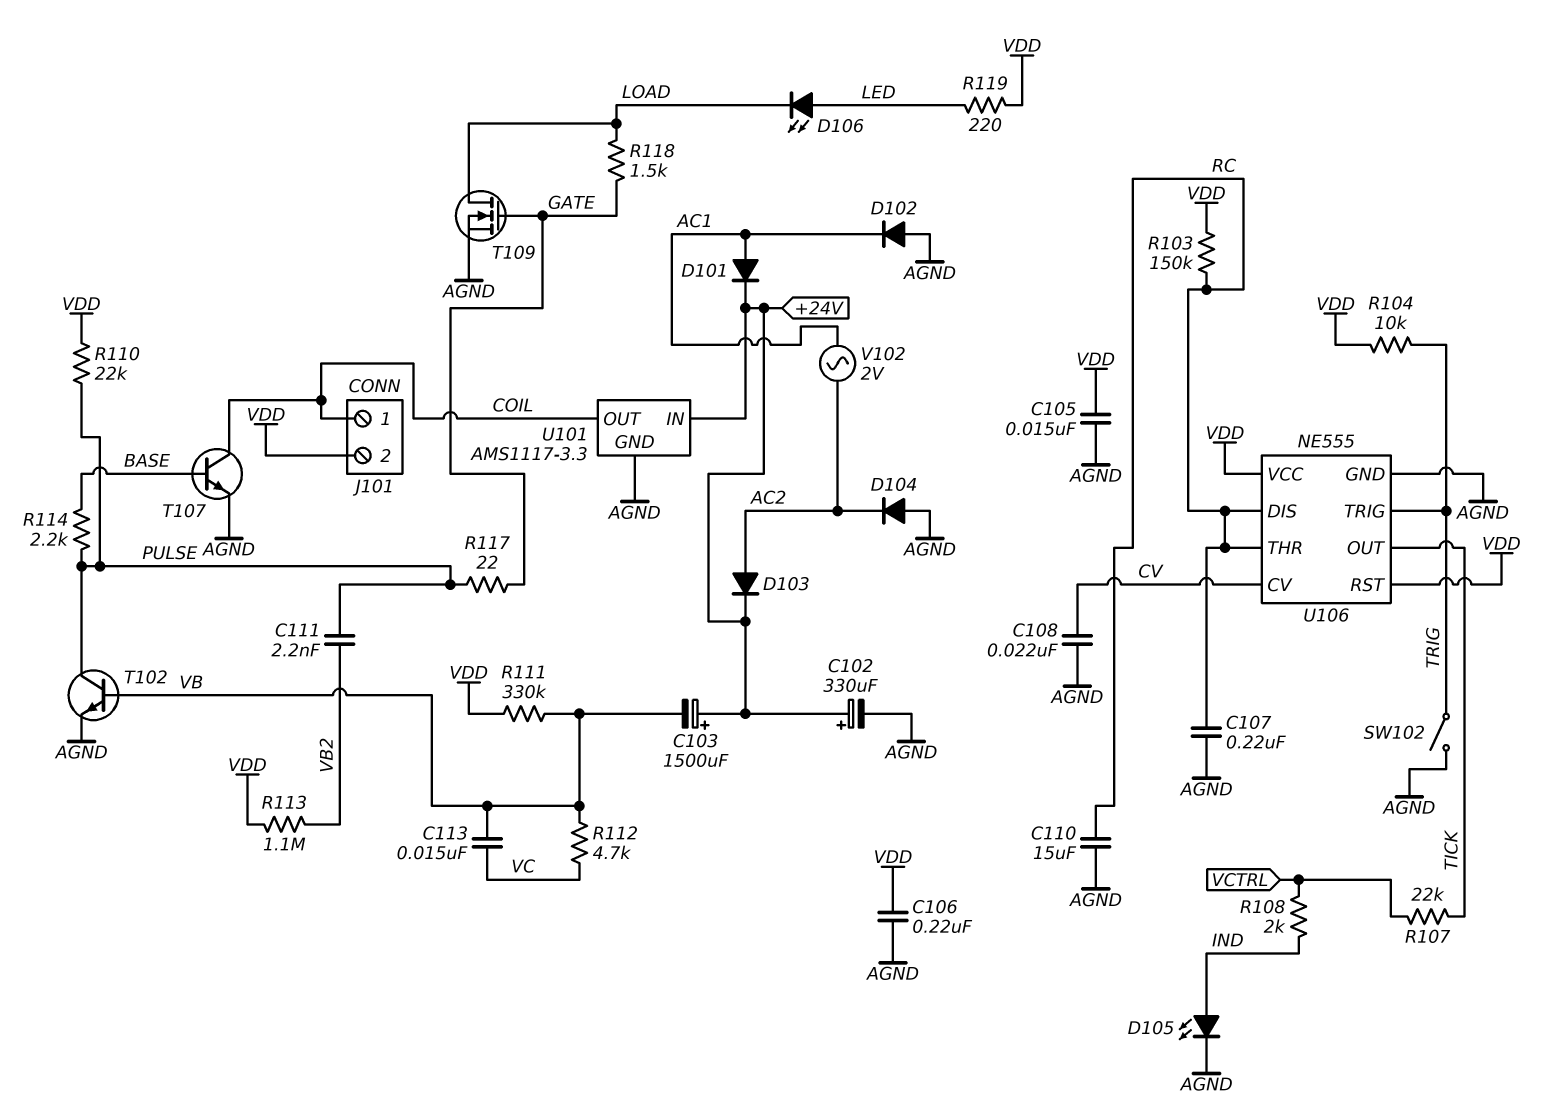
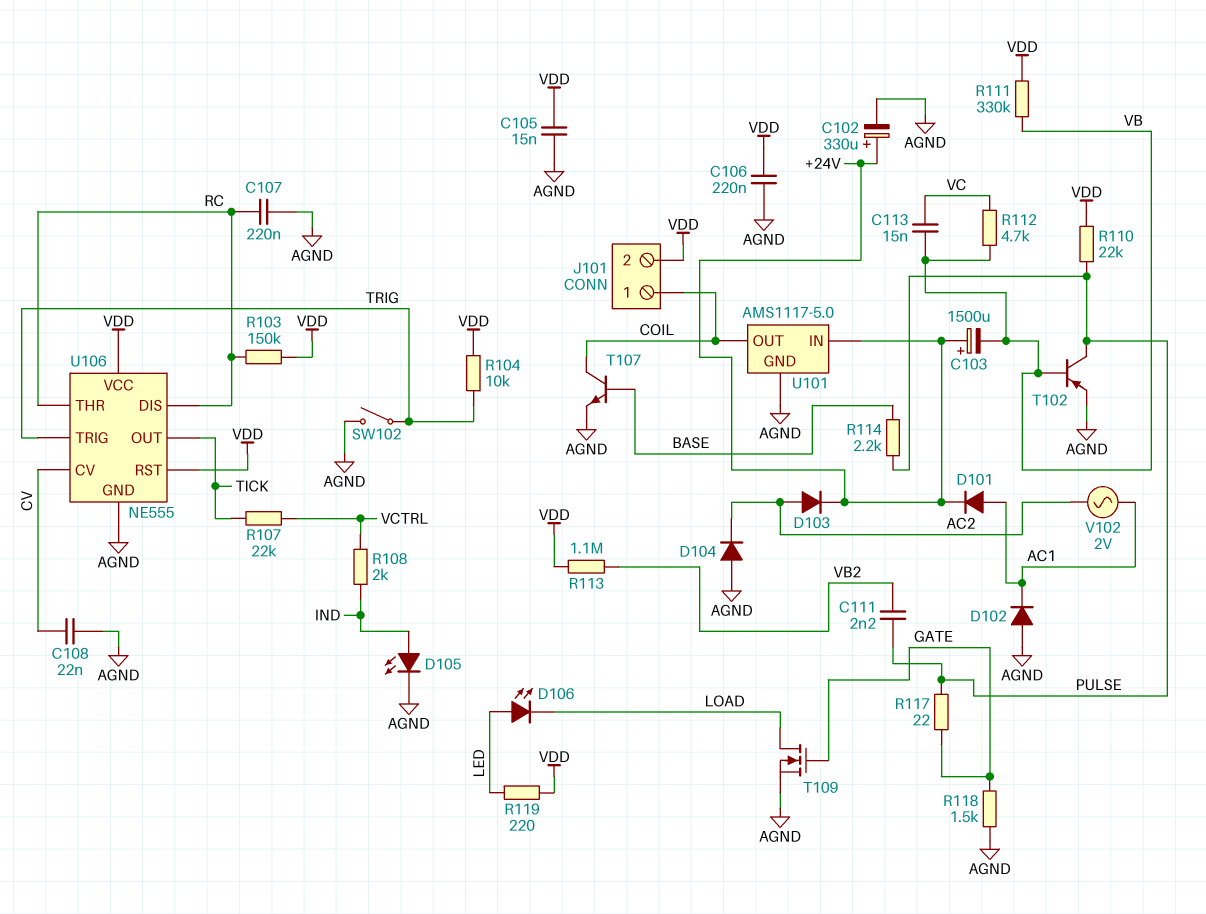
C110: 15uF (AGND, RC) -> none
R118: 1.5k (GATE, LOAD) -> 1.5k (AGND, GATE)
T102: NPN (B VB, C PULSE, E AGND) -> PNP (B VB, C PULSE, E AGND)
U101: AMS1117-3.3 -> AMS1117-5.0

